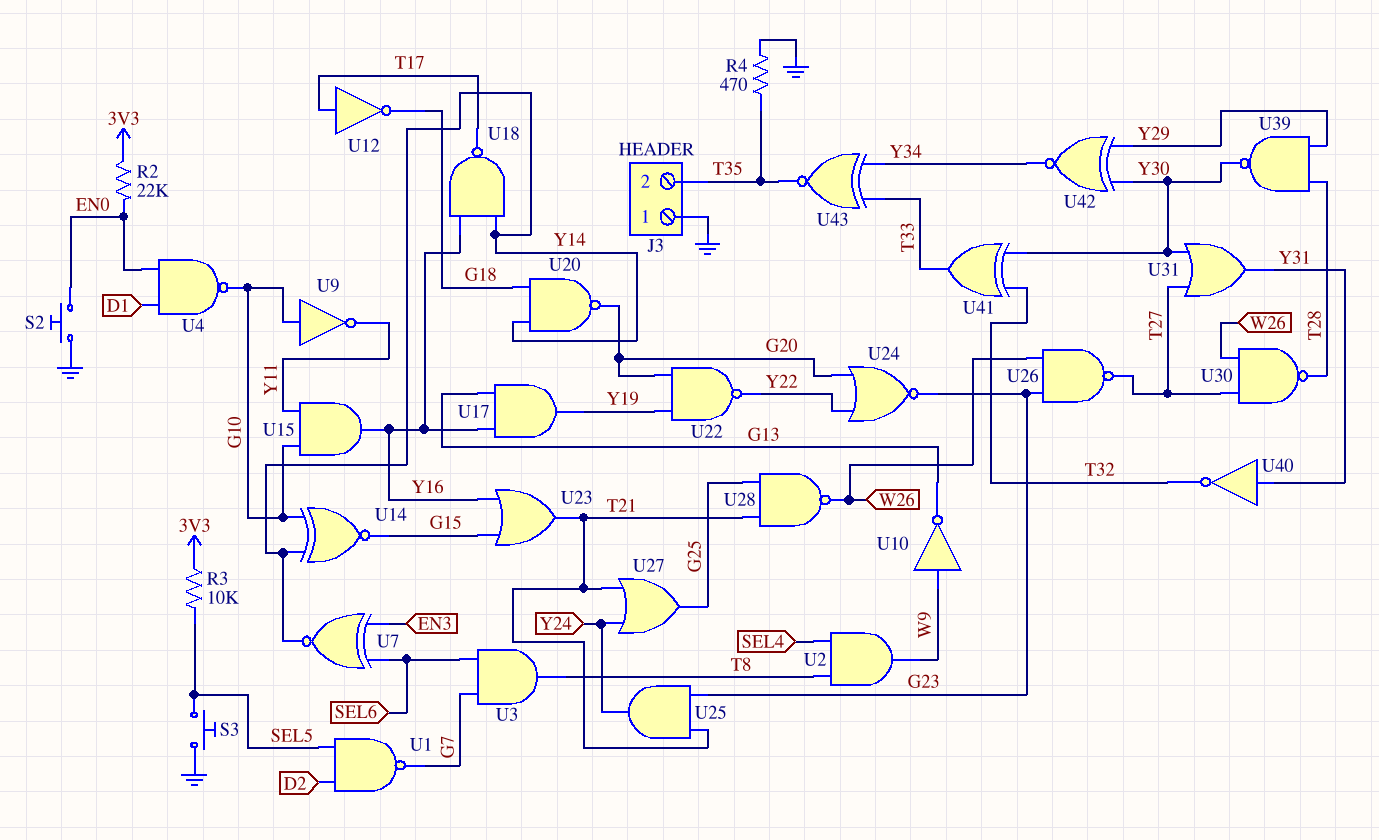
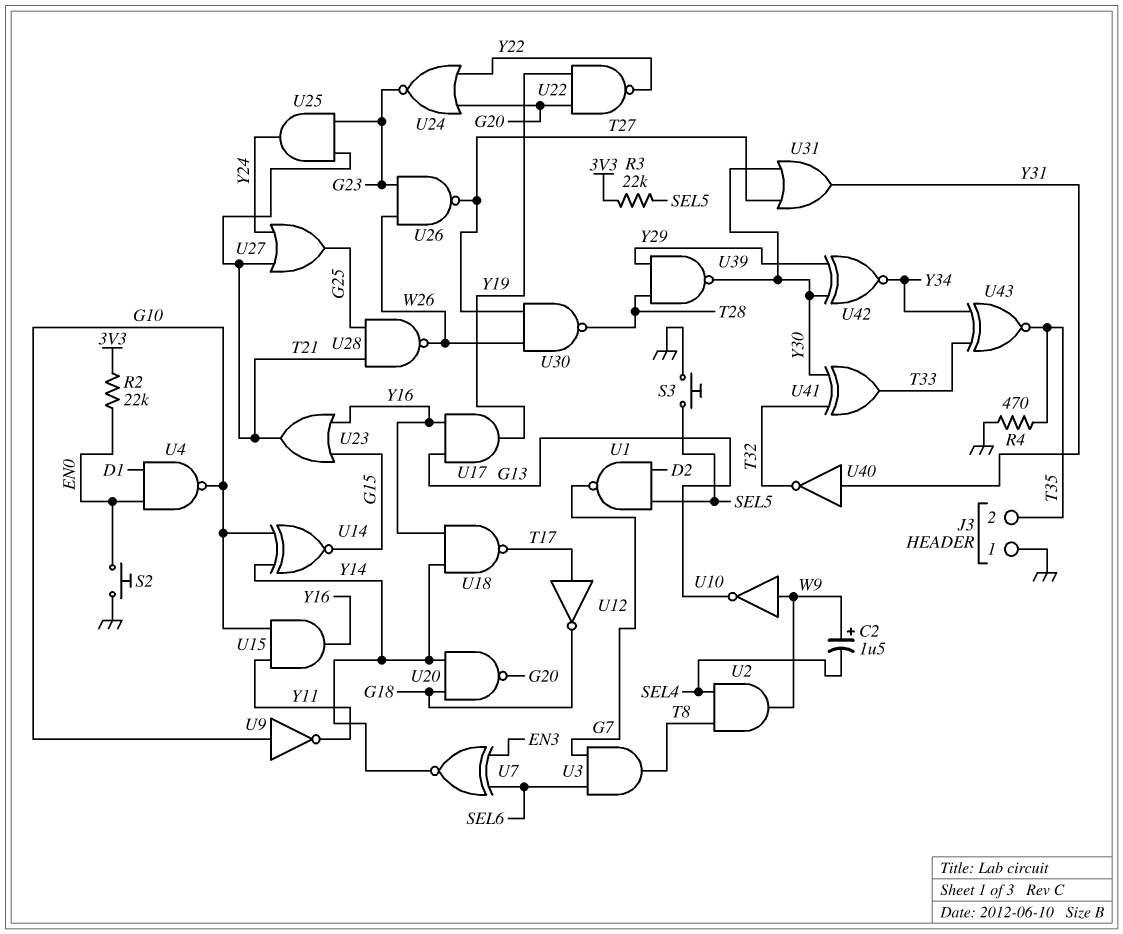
C2: none -> 1.5uF (plus W9, minus SEL4)
R3: 10k (3V3, SEL5) -> 22k (3V3, SEL5)

